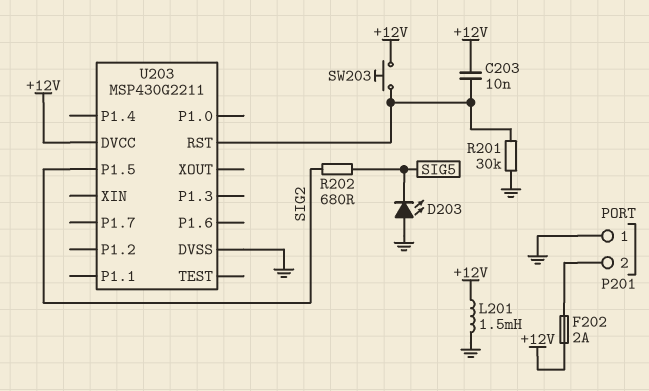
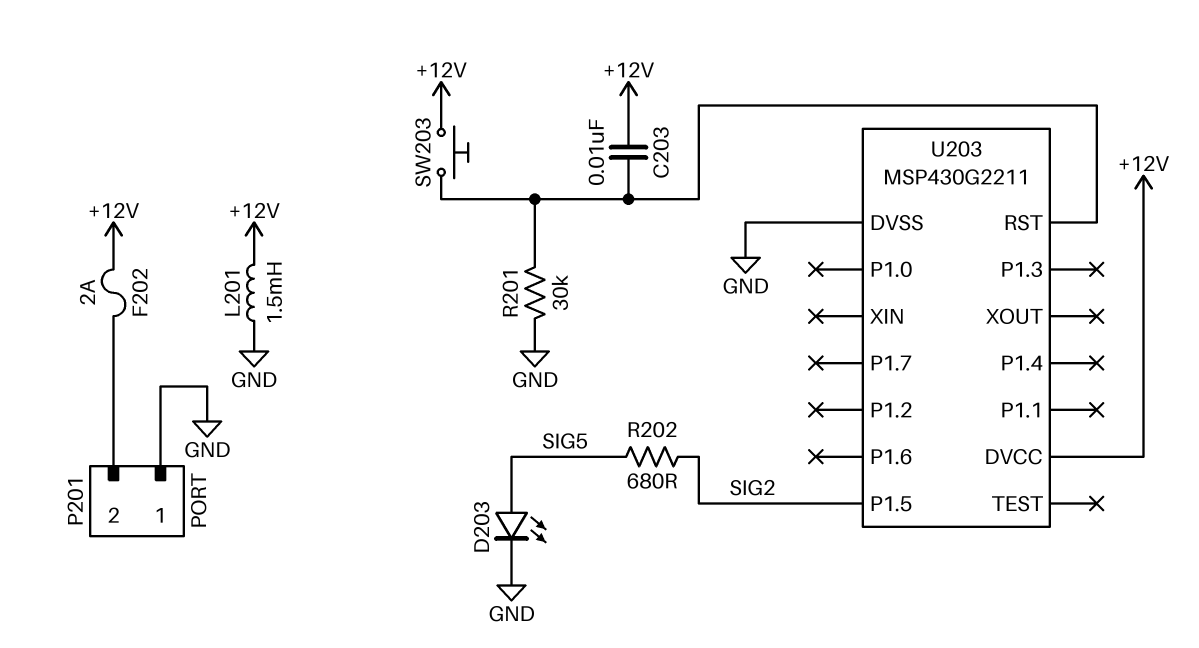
D203: LED (A GND, K SIG5) -> LED (A SIG5, K GND)

